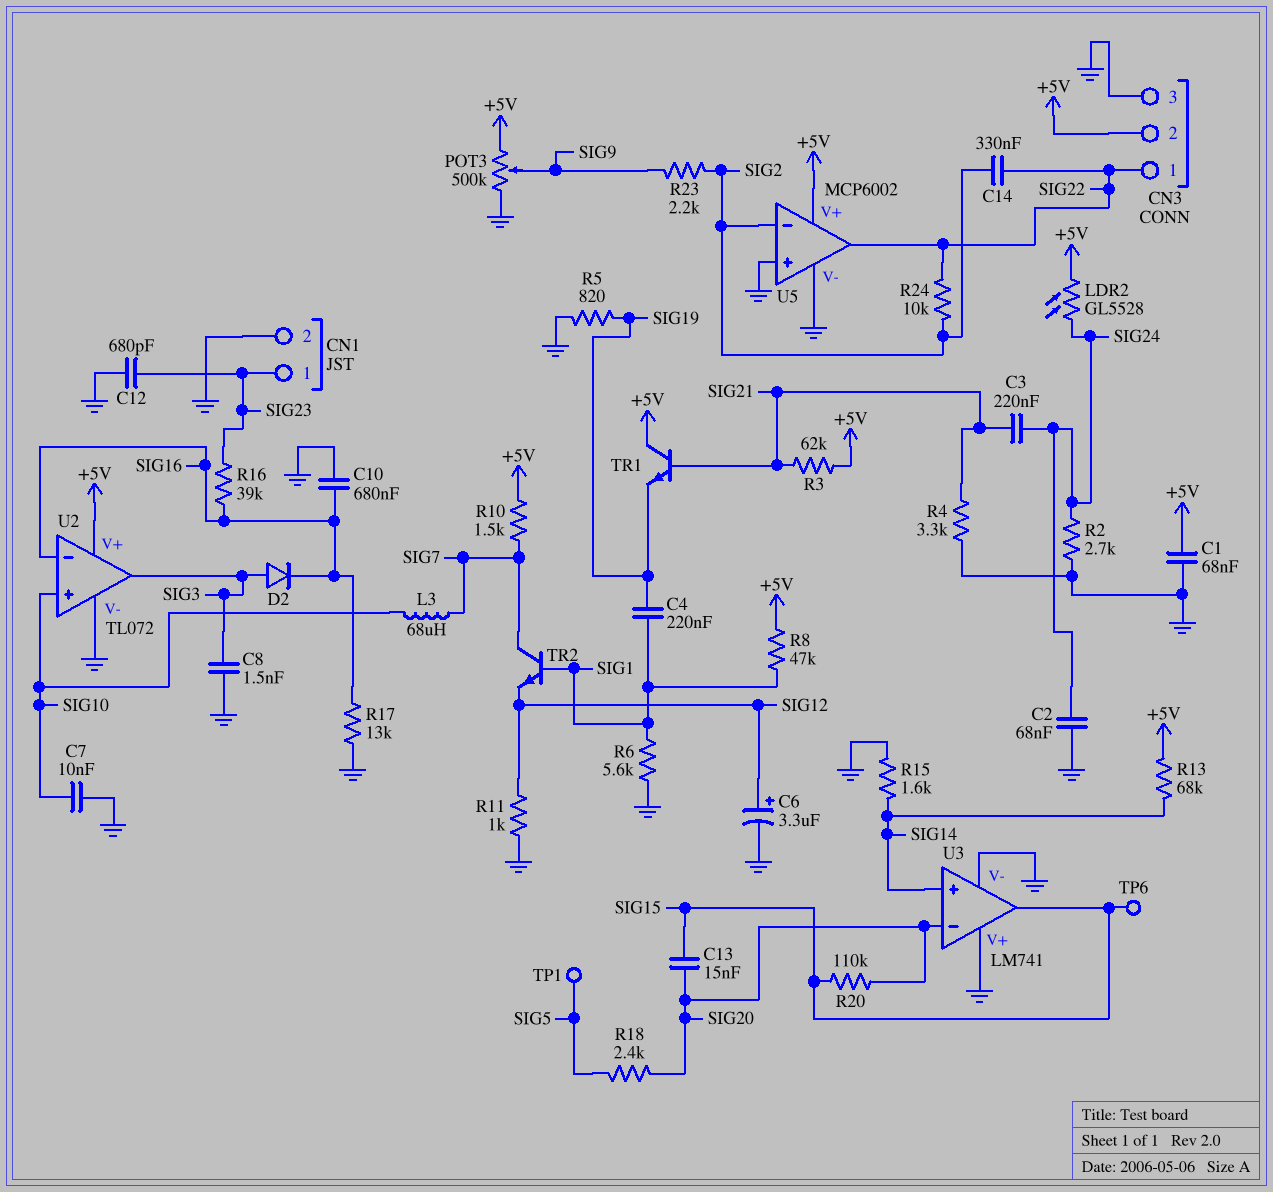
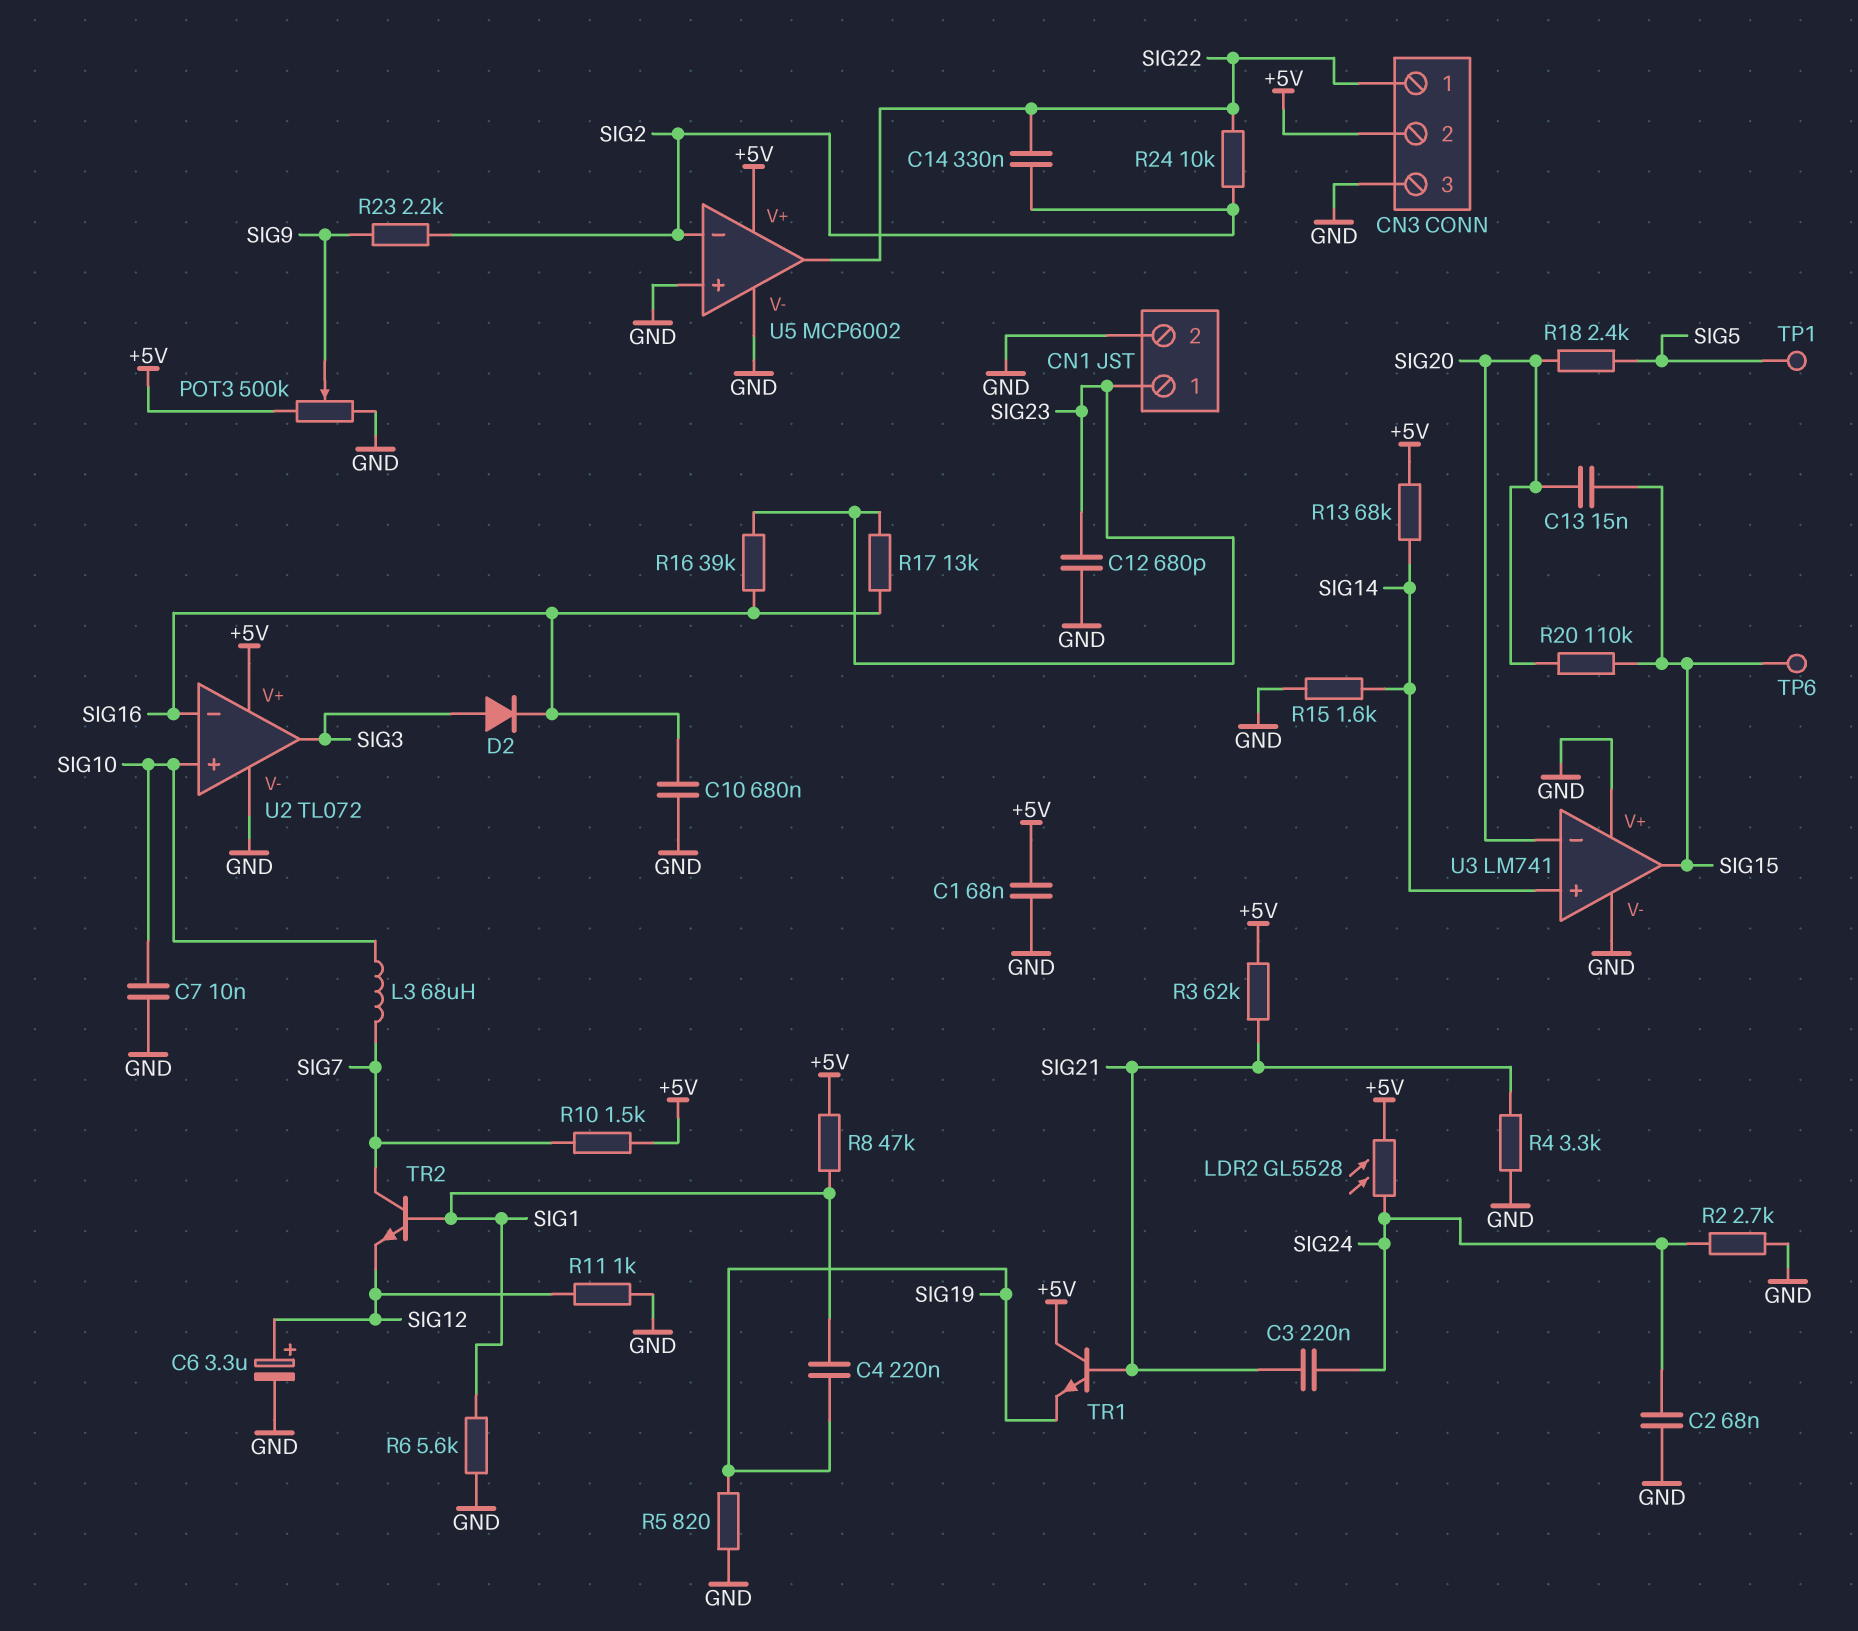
C8: 1.5nF (GND, SIG3) -> none
R17: 13k (GND, SIG16) -> 13k (SIG16, SIG23)

